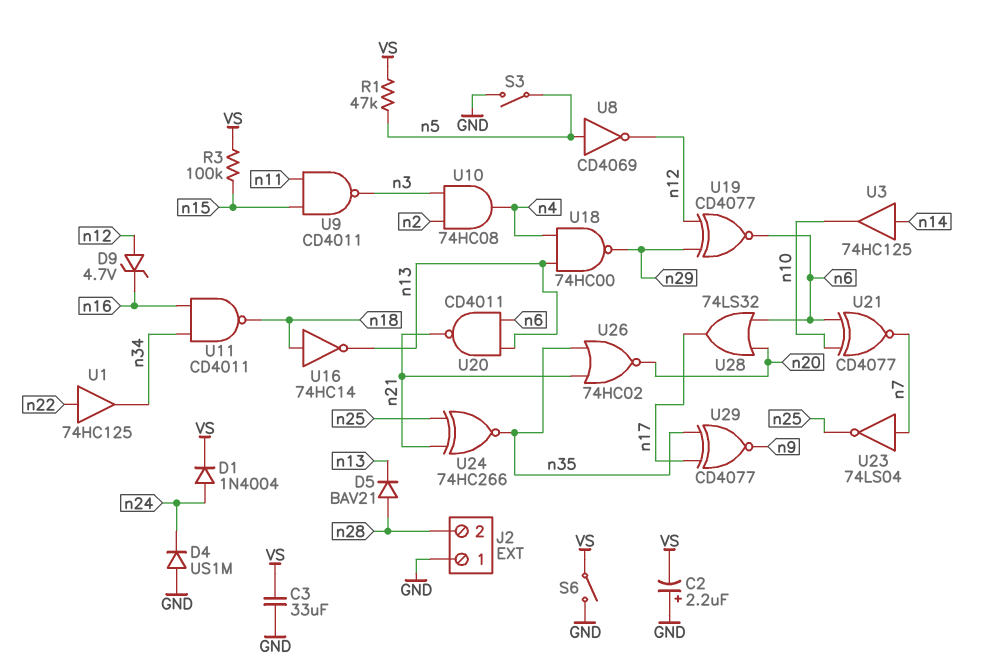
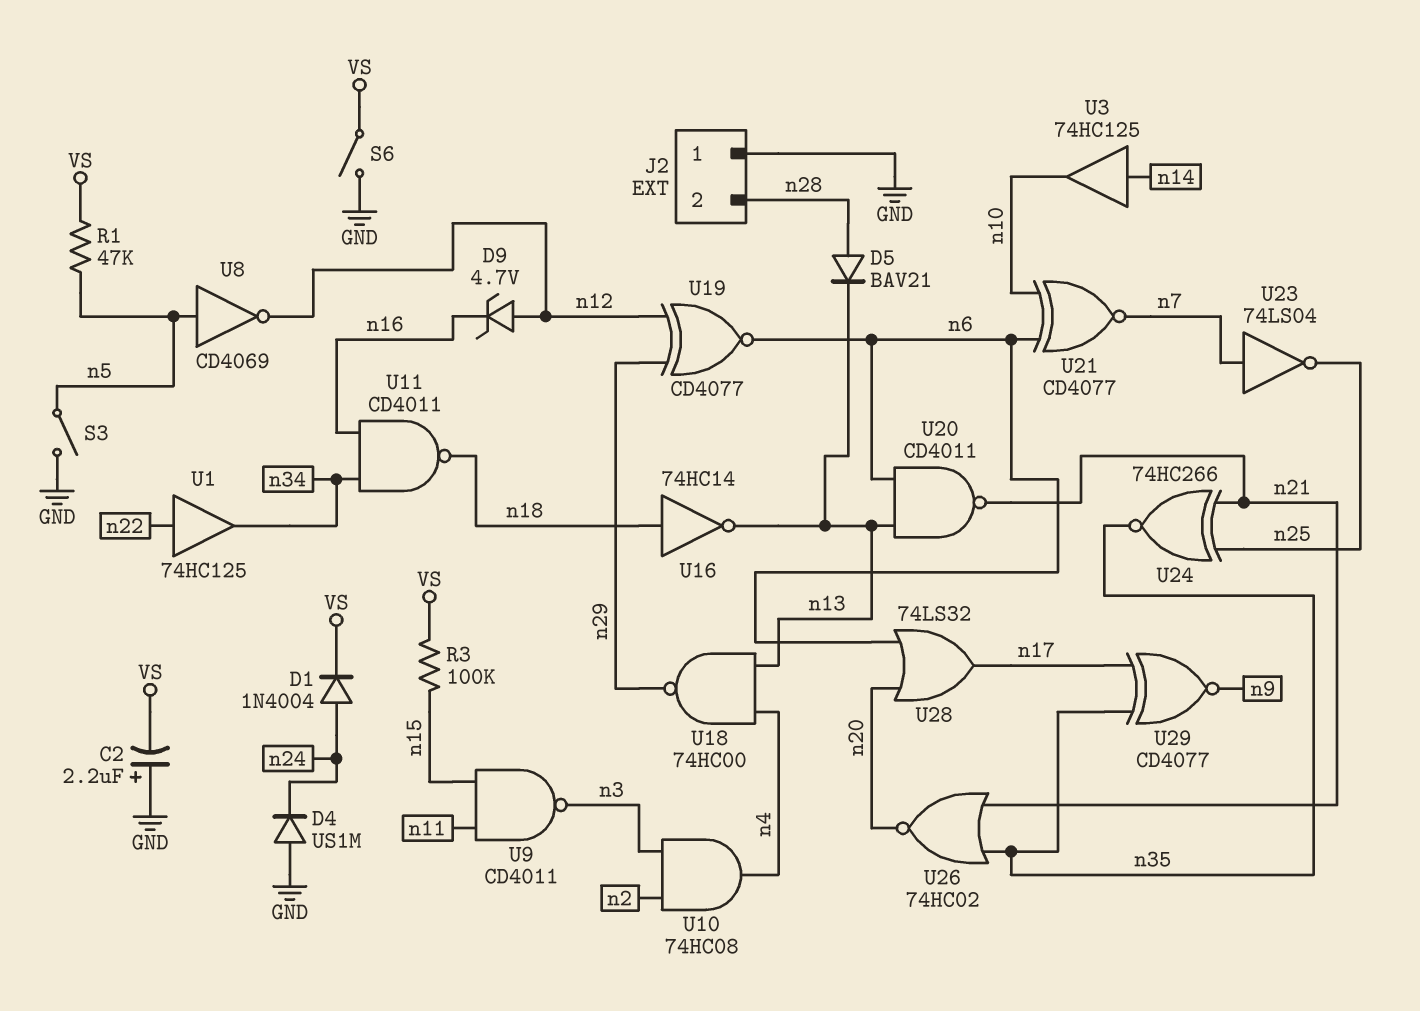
C3: 33uF (GND, VS) -> none

